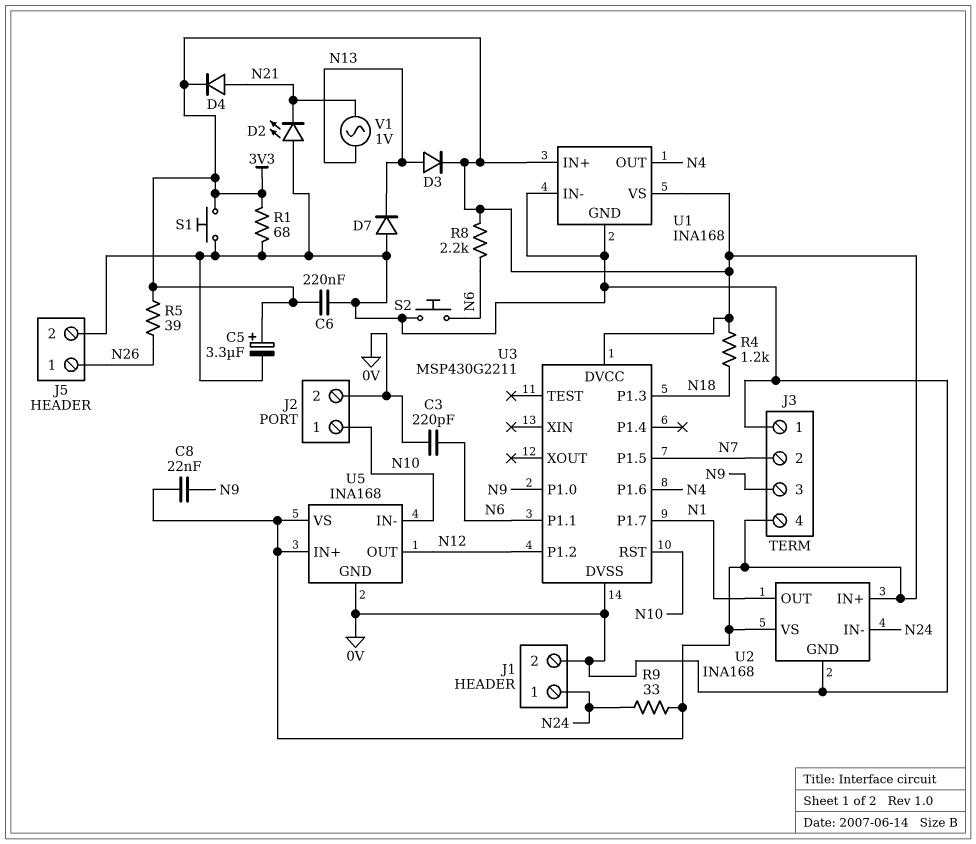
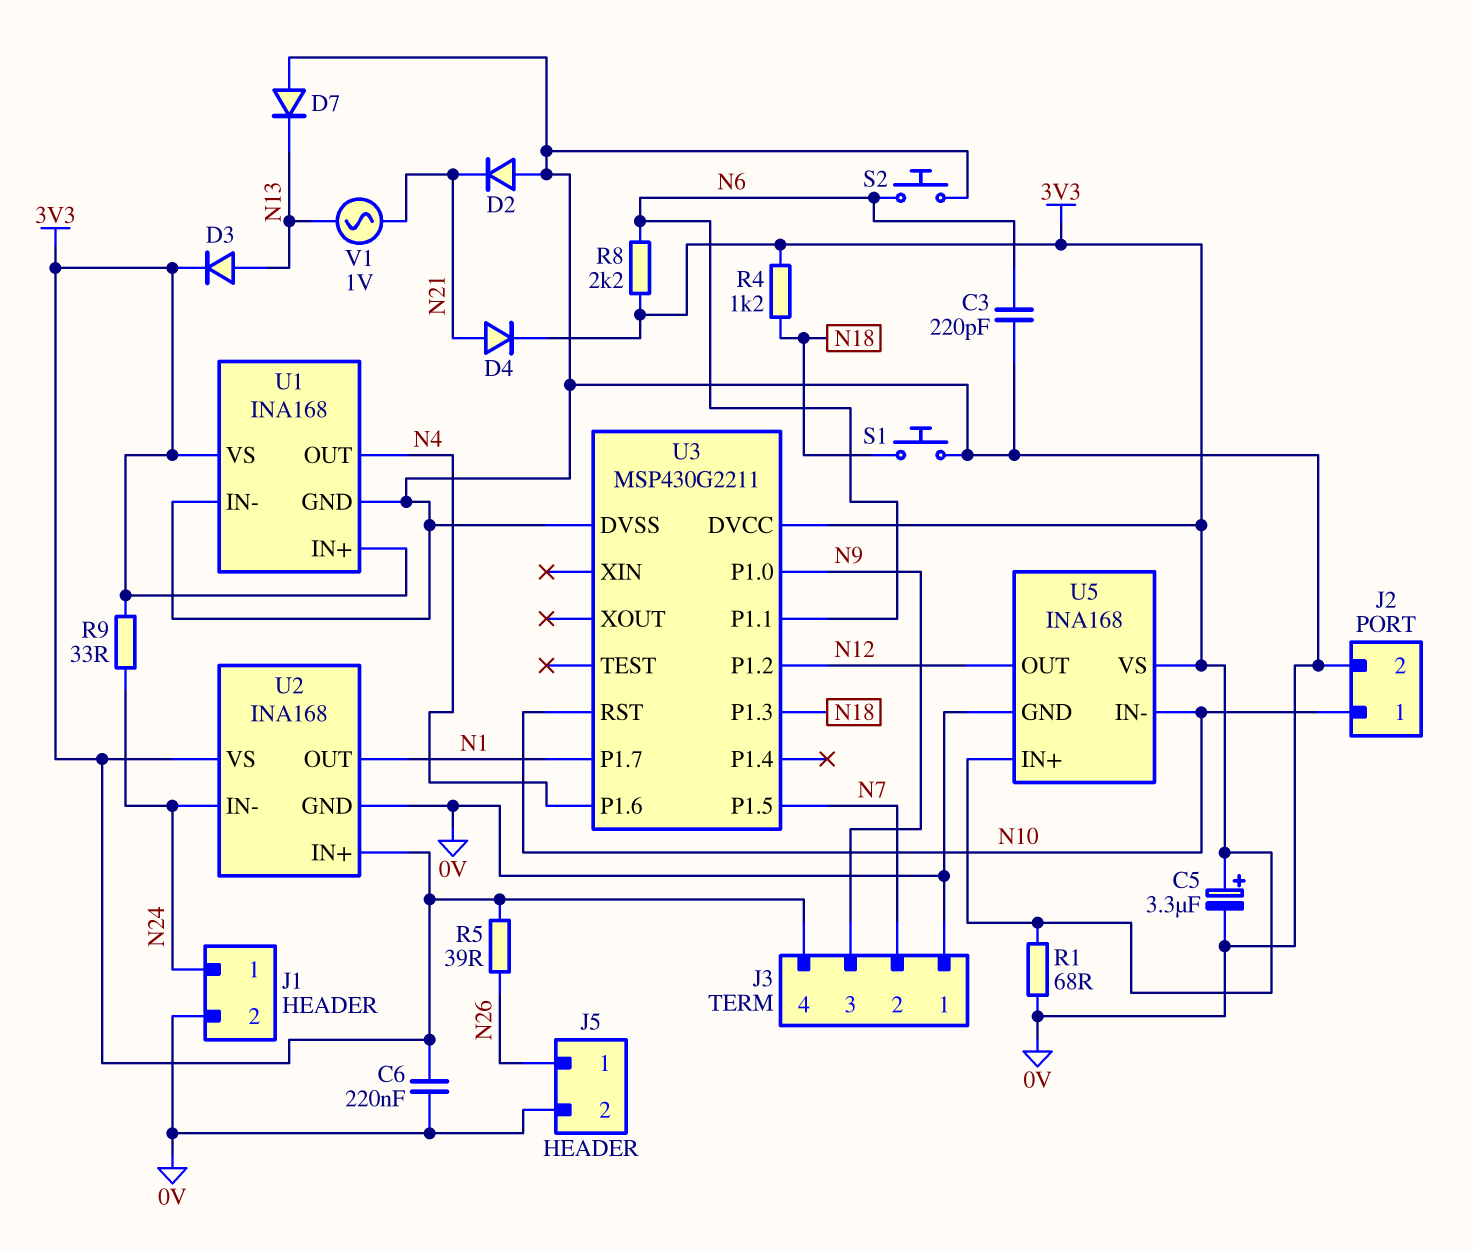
C8: 22nF (3V3, N9) -> none
D2: LED (A 0V, K N21) -> diode (A 0V, K N21)
S1: button (0V, 3V3) -> button (0V, N18)

